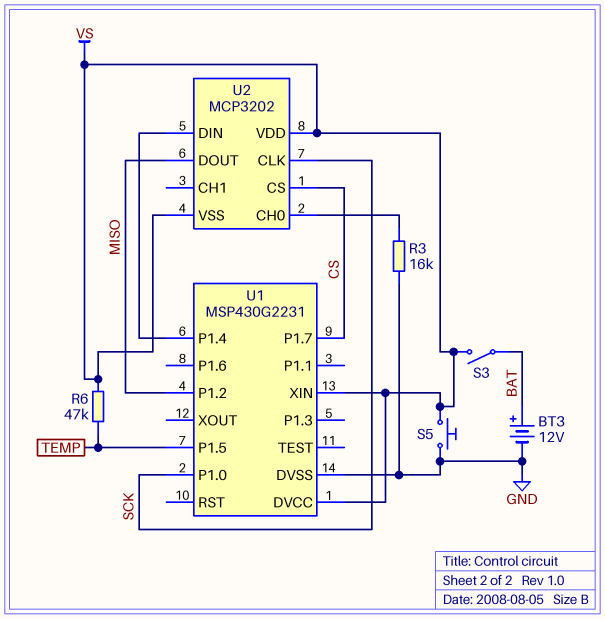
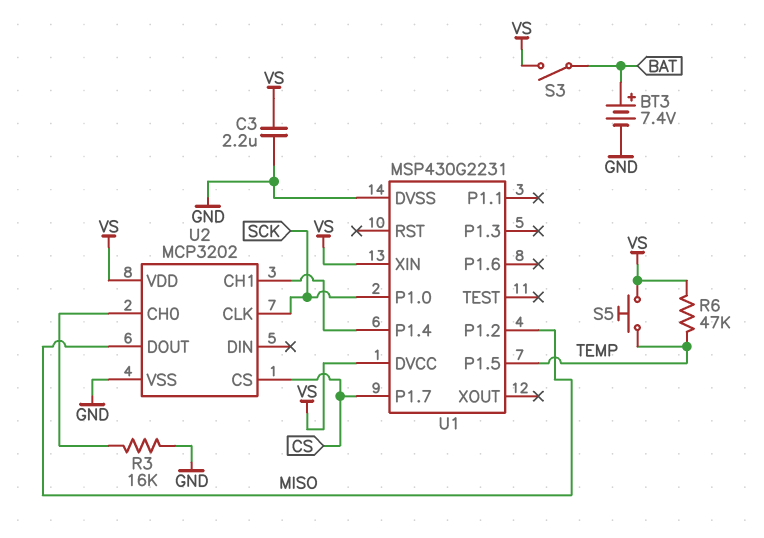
BT3: 12V (plus BAT, minus GND) -> 7.4V (plus BAT, minus GND)
C3: none -> 2.2uF (GND, VS)
S5: button (GND, VS) -> button (TEMP, VS)
U2 pin CH1: none -> U1/P1.4
U2 pin DIN: U1/P1.4 -> none
U2 pin VSS: VS -> GND

